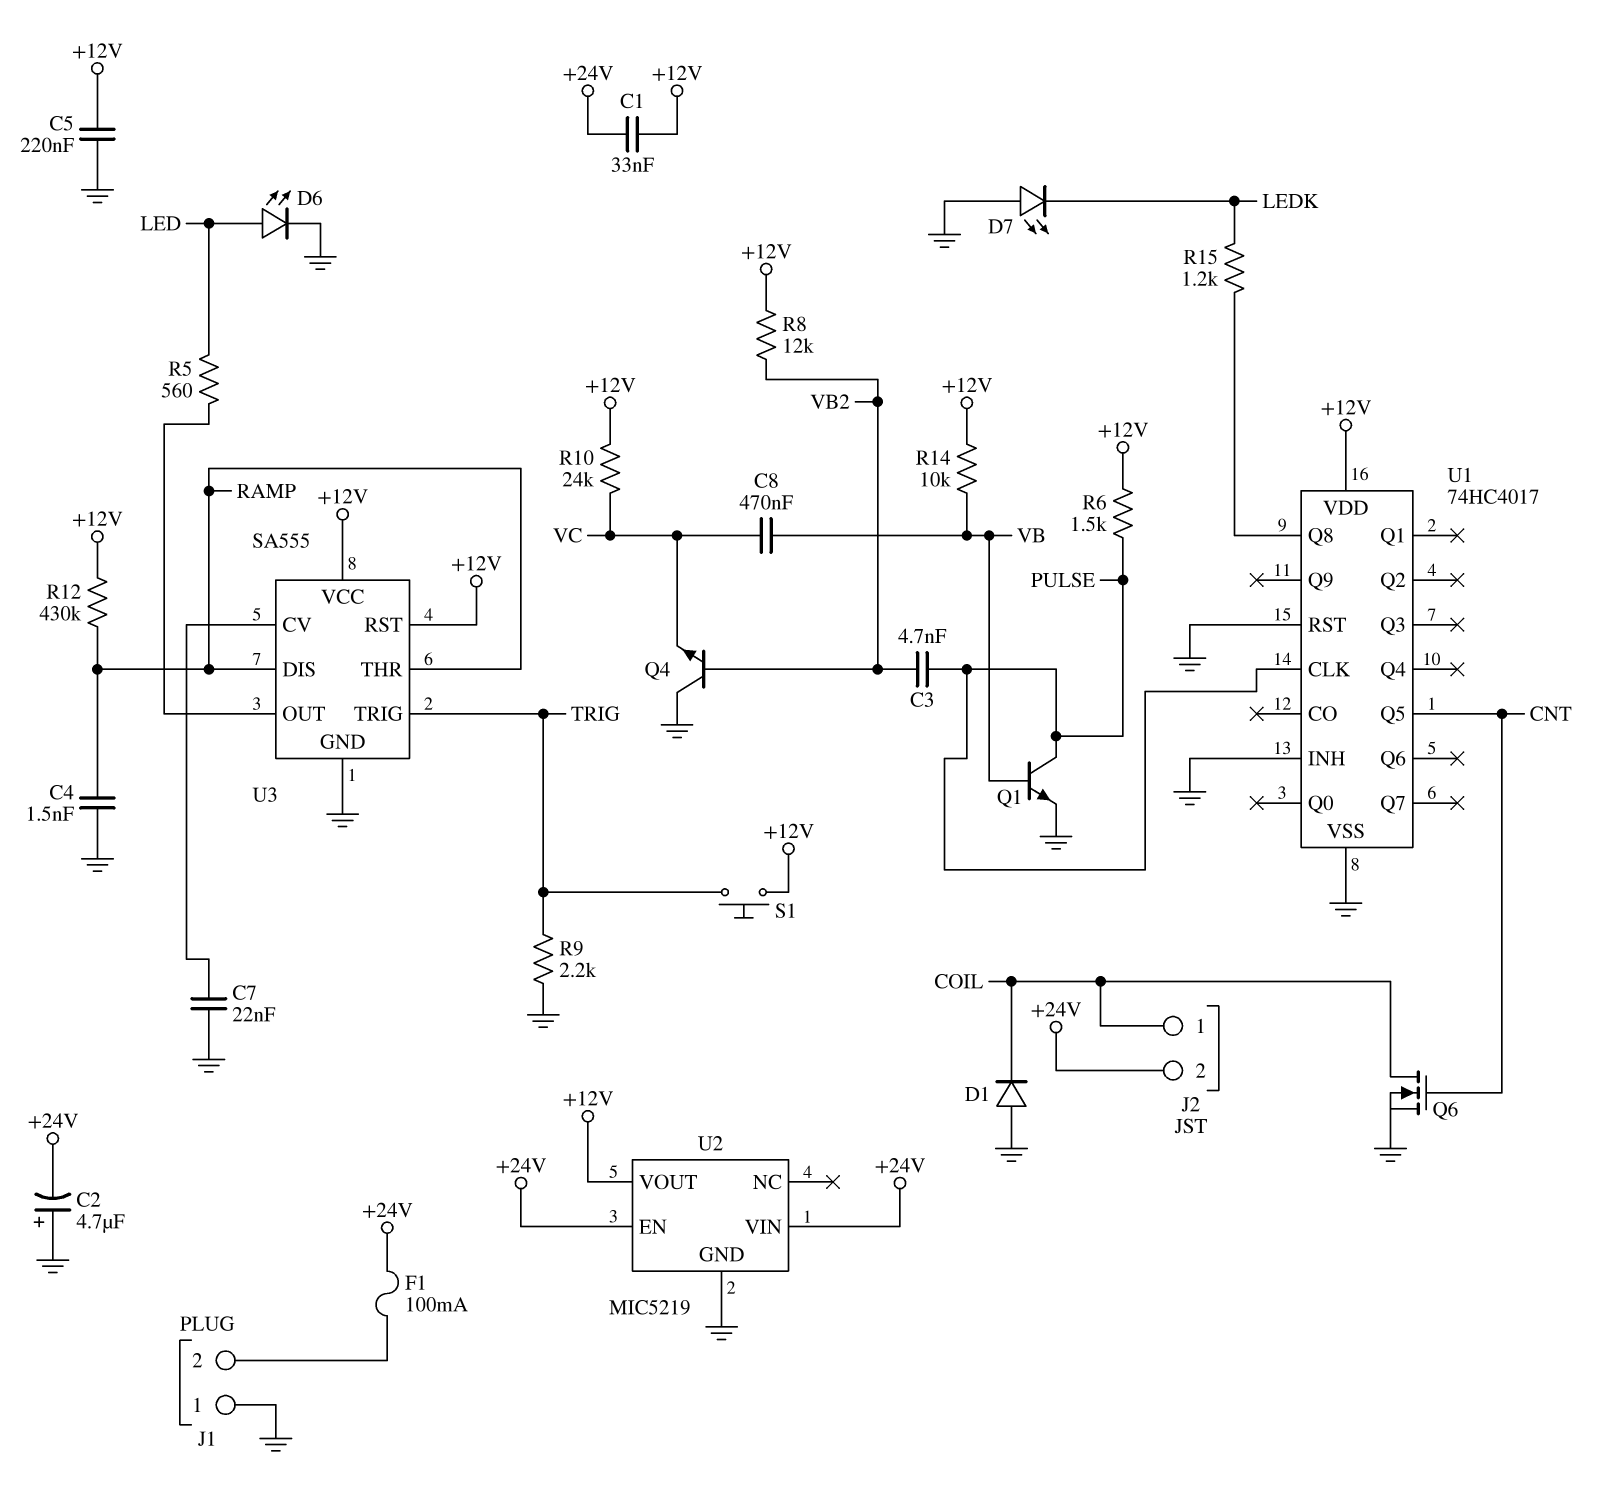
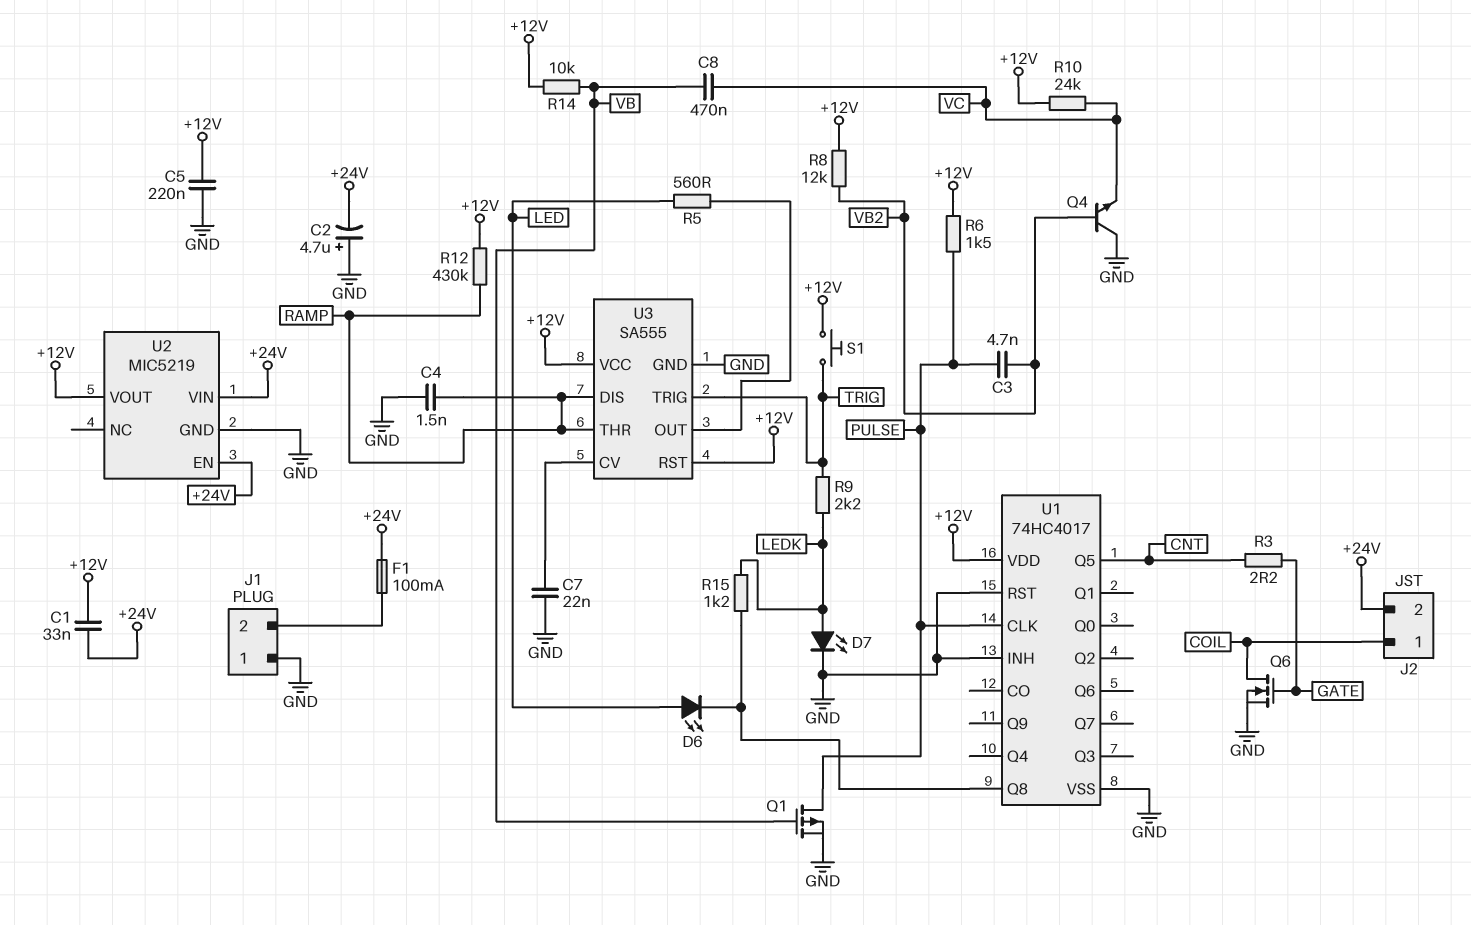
D1: diode (A GND, K COIL) -> none
D6: LED (A LED, K GND) -> LED (A LED, K U1/Q8)
D7: LED (A GND, K LEDK) -> LED (A LEDK, K GND)
Q1: NPN (B VB, C PULSE, E GND) -> PMOS (G VB, D PULSE, S GND)
Q6: NMOS (G CNT, D COIL, S GND) -> NMOS (G GATE, D COIL, S GND)
R3: none -> 2.2 (CNT, GATE)
R9: 2.2k (GND, TRIG) -> 2.2k (LEDK, TRIG)

